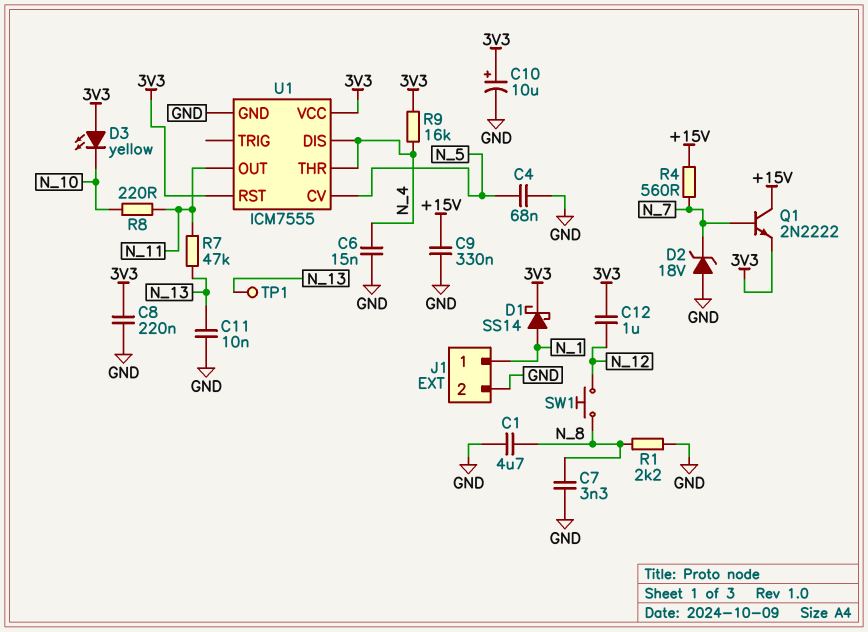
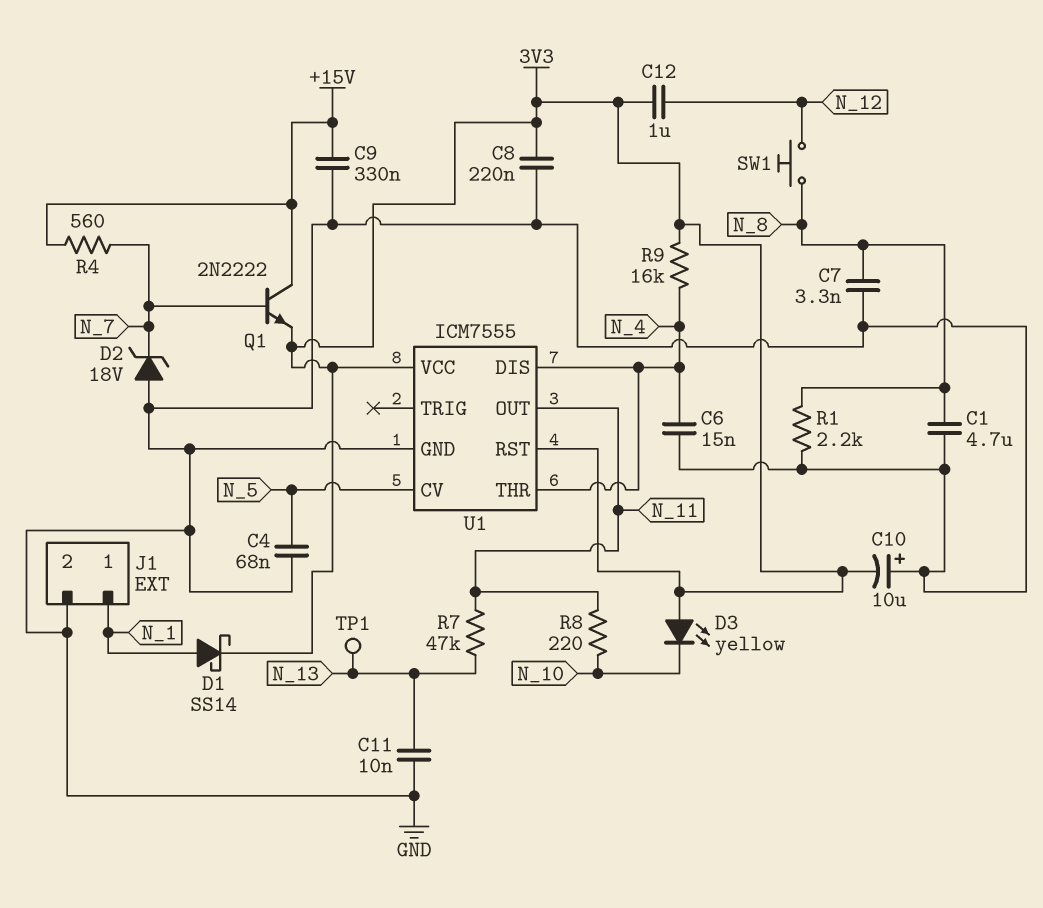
C10: 10uF (plus 3V3, minus GND) -> 10uF (plus GND, minus 3V3)

